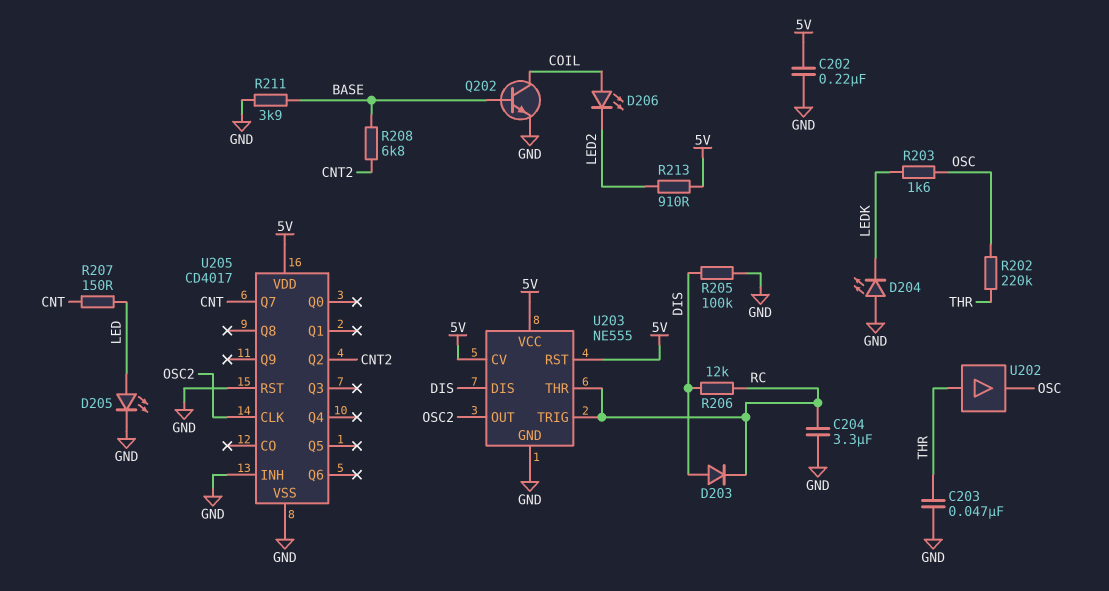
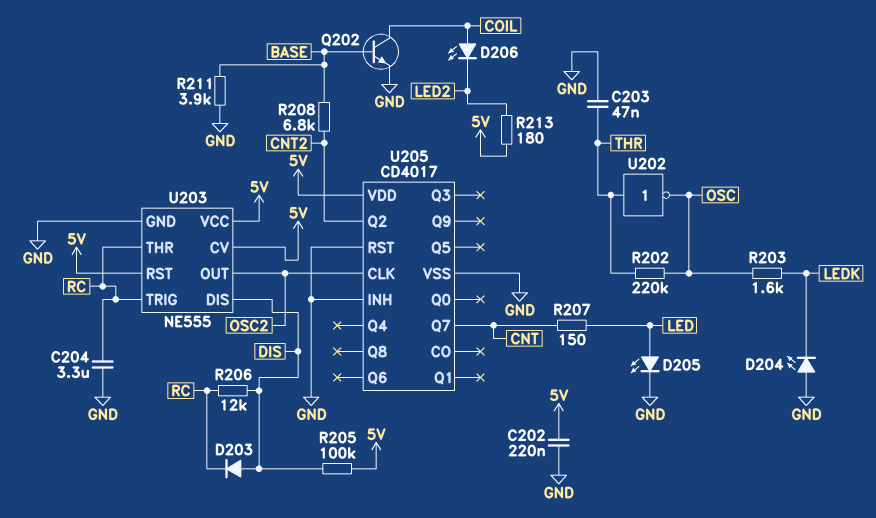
R205: 100k (DIS, GND) -> 100k (5V, DIS)
R213: 910 (5V, LED2) -> 180 (5V, LED2)
U202: buffer (in THR, out OSC) -> NOT (in THR, out OSC)

